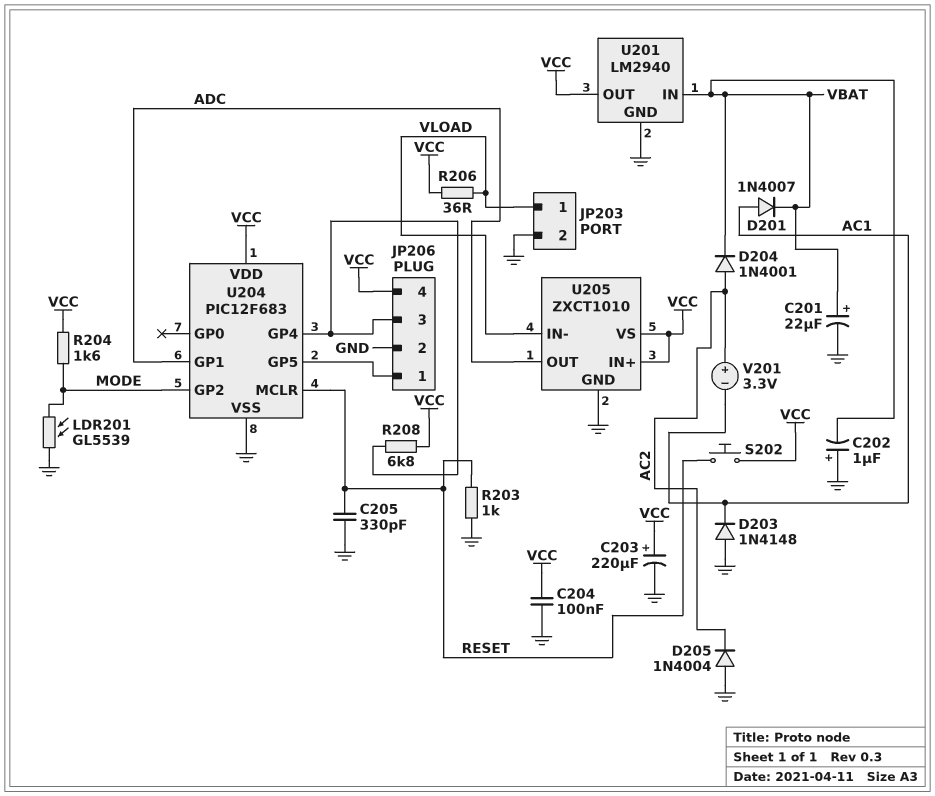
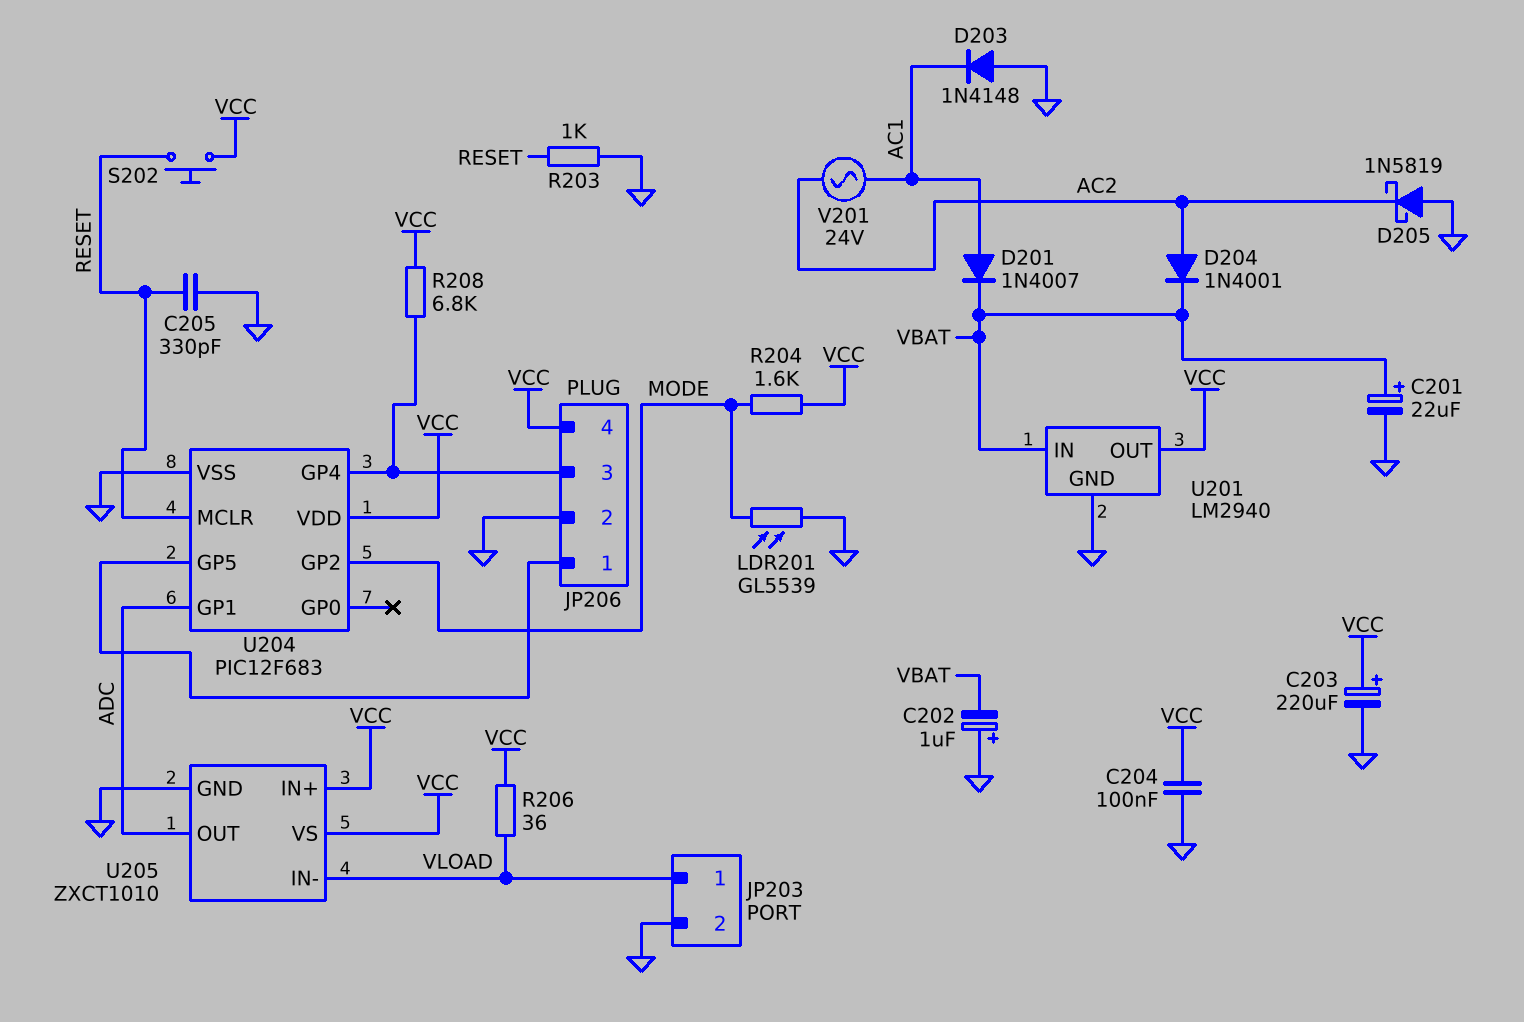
D205: diode 1N4004 (A GND, K AC2) -> schottky 1N5819 (A GND, K AC2)
V201: 3.3V (plus AC2, minus AC1) -> AC 24V (AC1, AC2)

